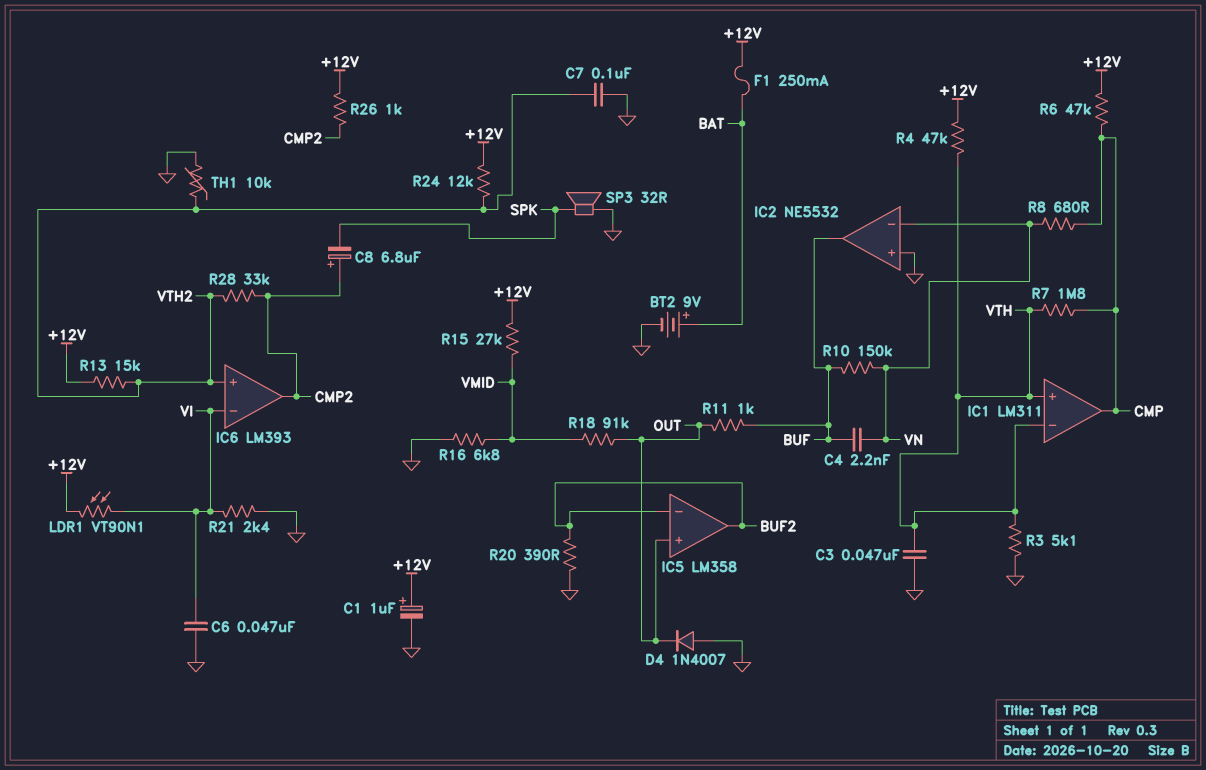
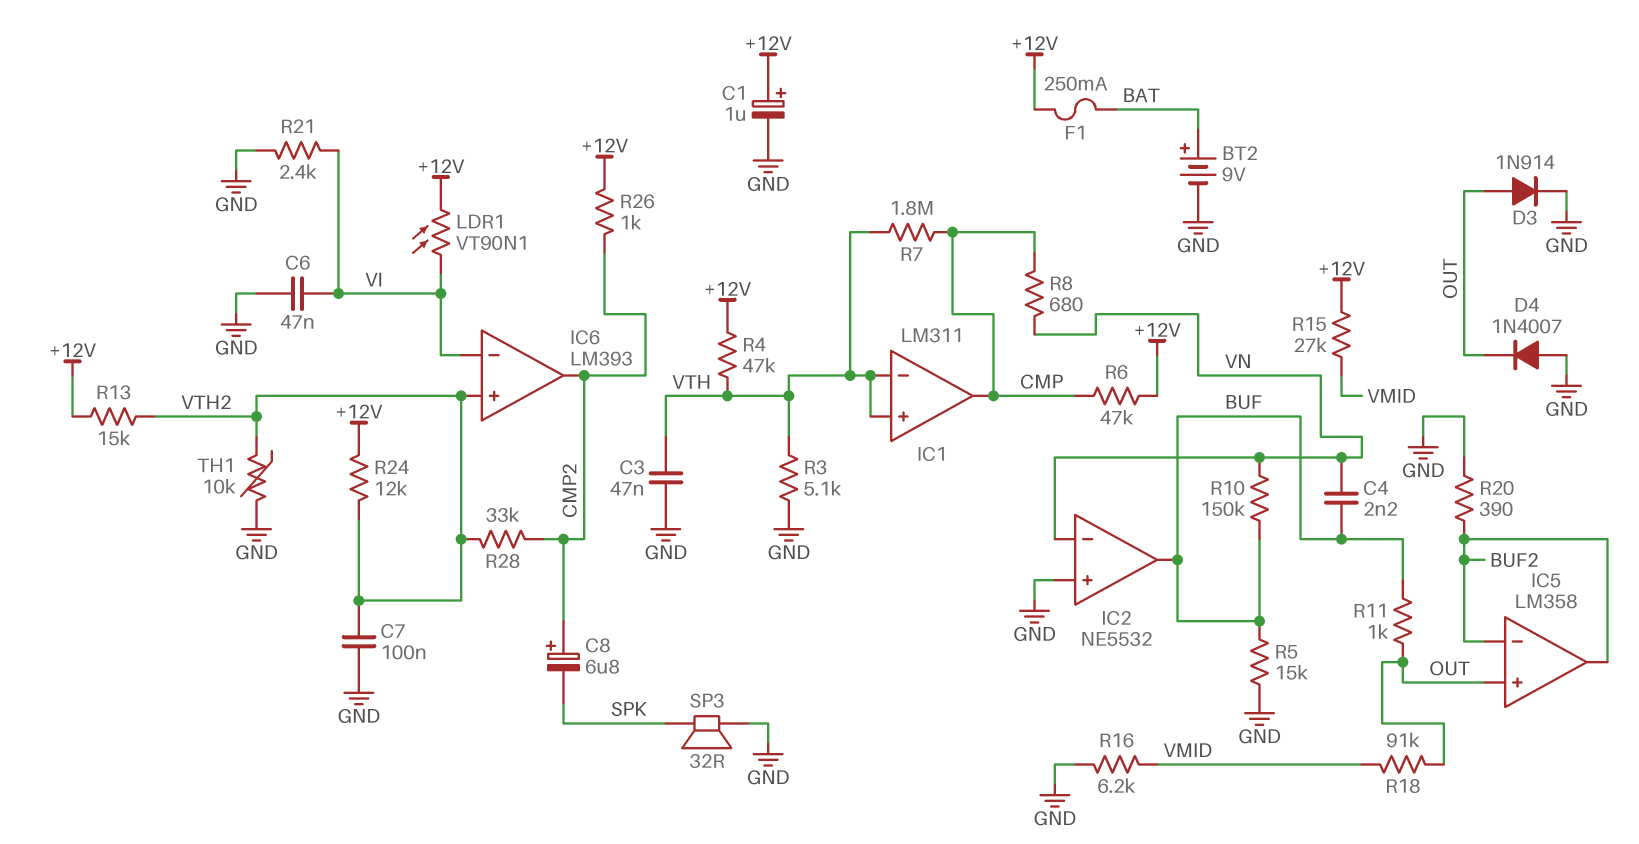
D3: none -> diode 1N914 (A OUT, K GND)
R5: none -> 15k (BUF, GND)
R16: 6.8k (GND, VMID) -> 6.2k (GND, VMID)

